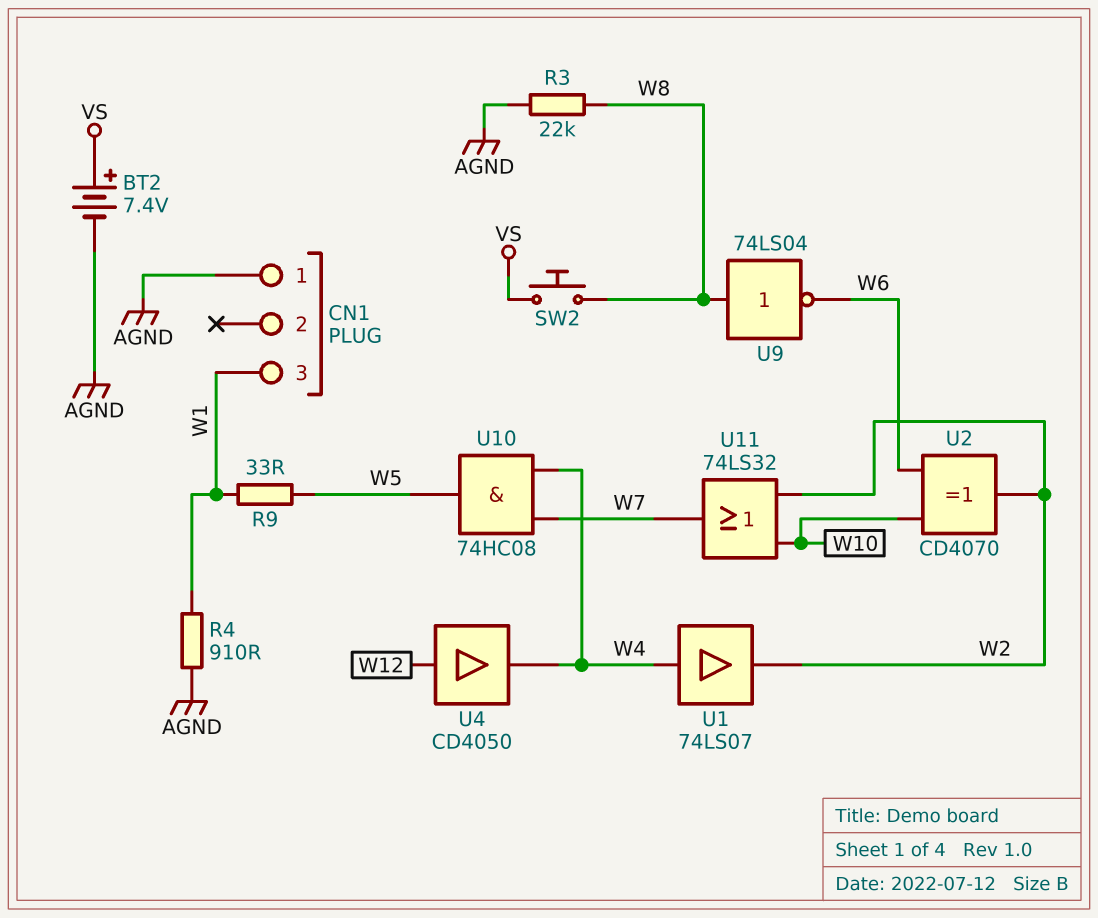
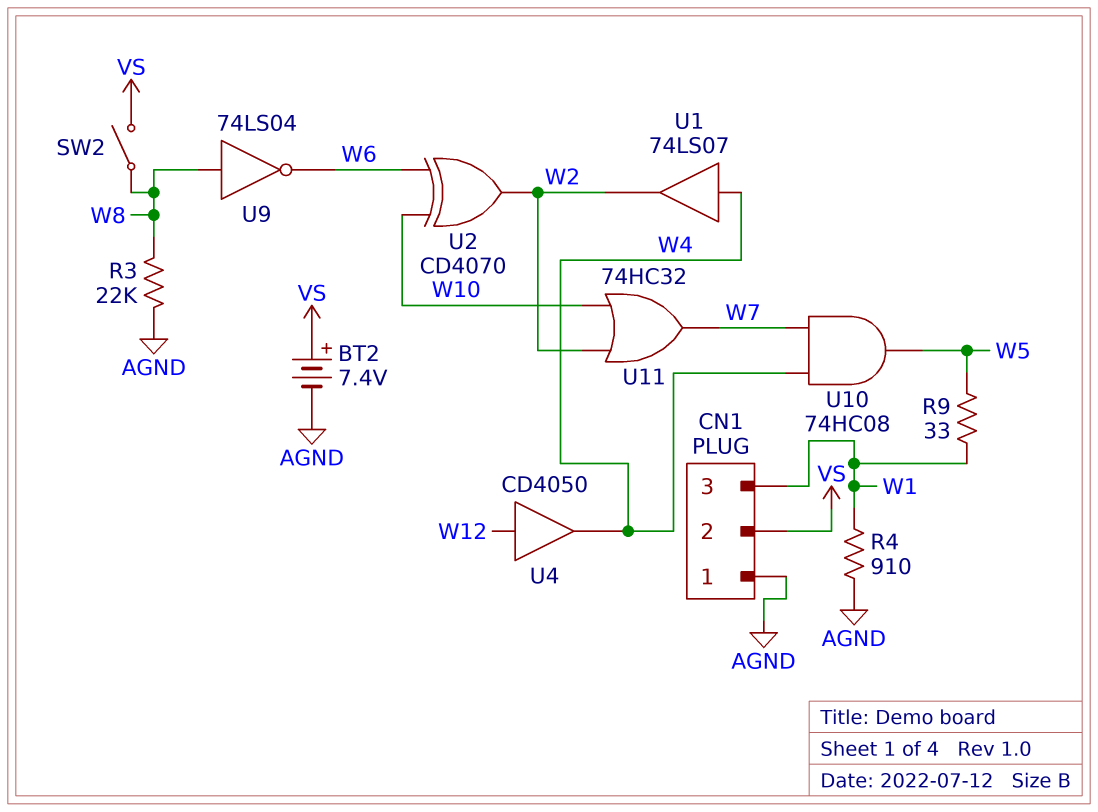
CN1 pin 2: none -> VS
SW2: button (VS, W8) -> switch (VS, W8)
U11: OR 74LS32 (in W2, in W10, out W7) -> OR 74HC32 (in W2, in W10, out W7)

